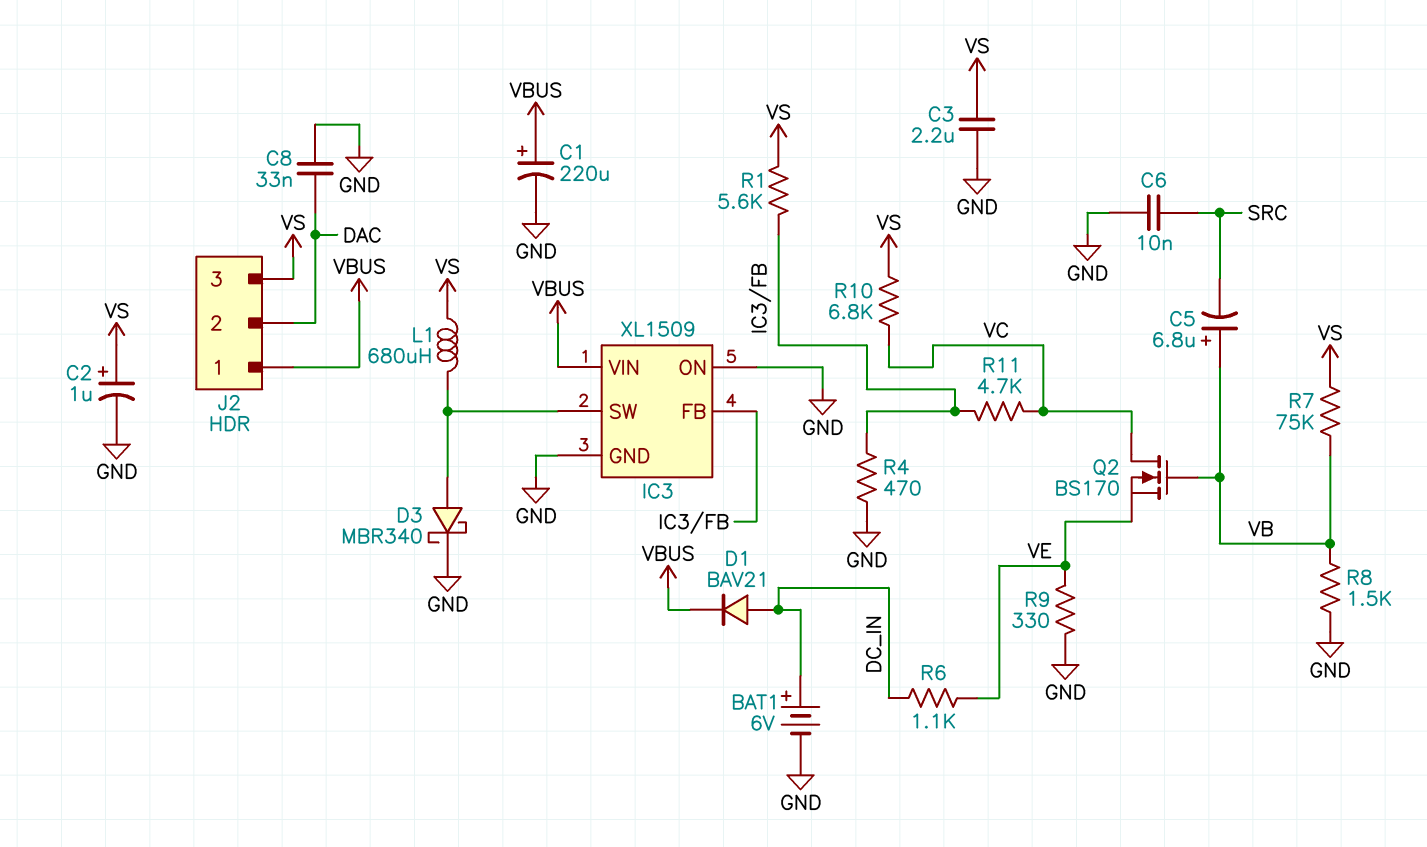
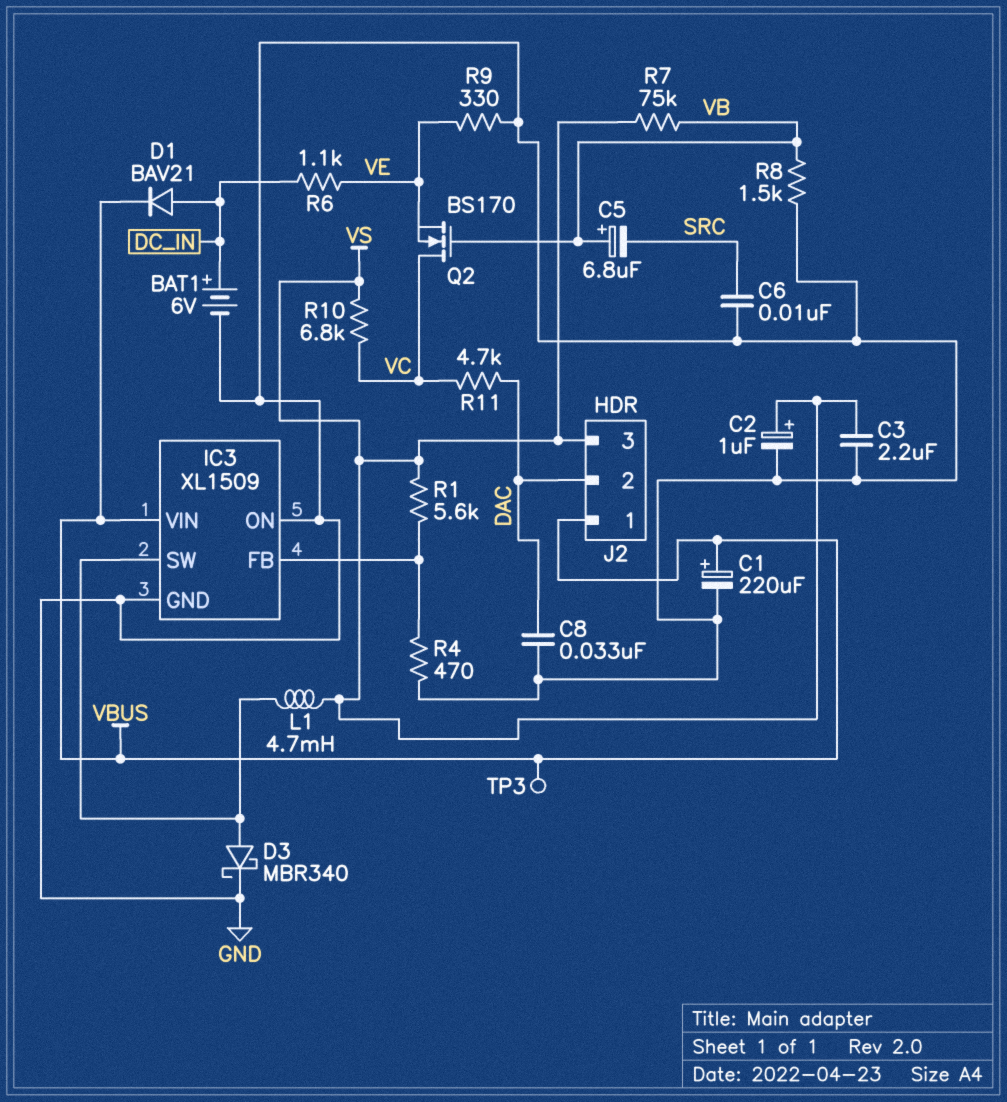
L1: 680uH (IC3/SW, VS) -> 4.7mH (IC3/SW, VS)
R11: 4.7k (IC3/FB, VC) -> 4.7k (DAC, VC)
TP3: none -> test point (VBUS)

